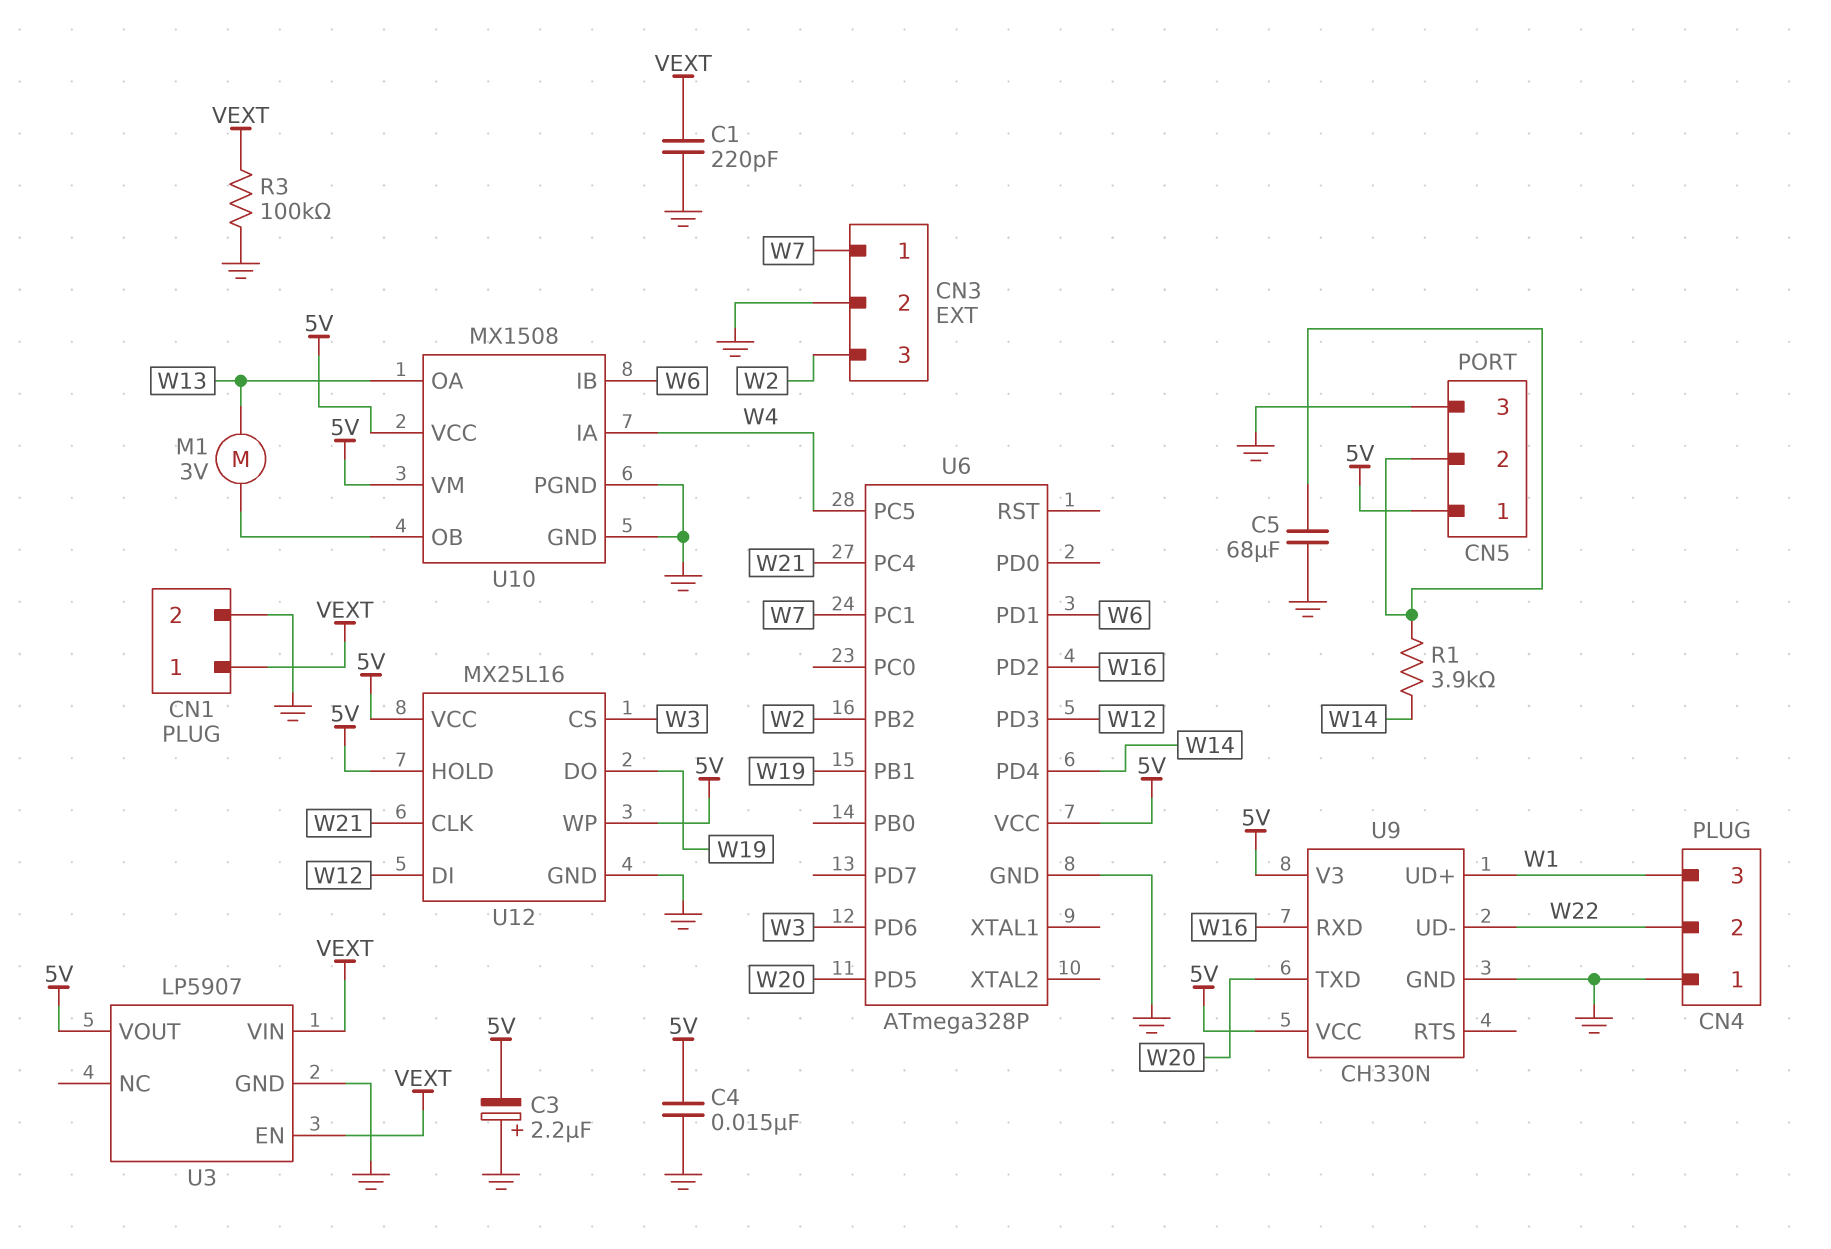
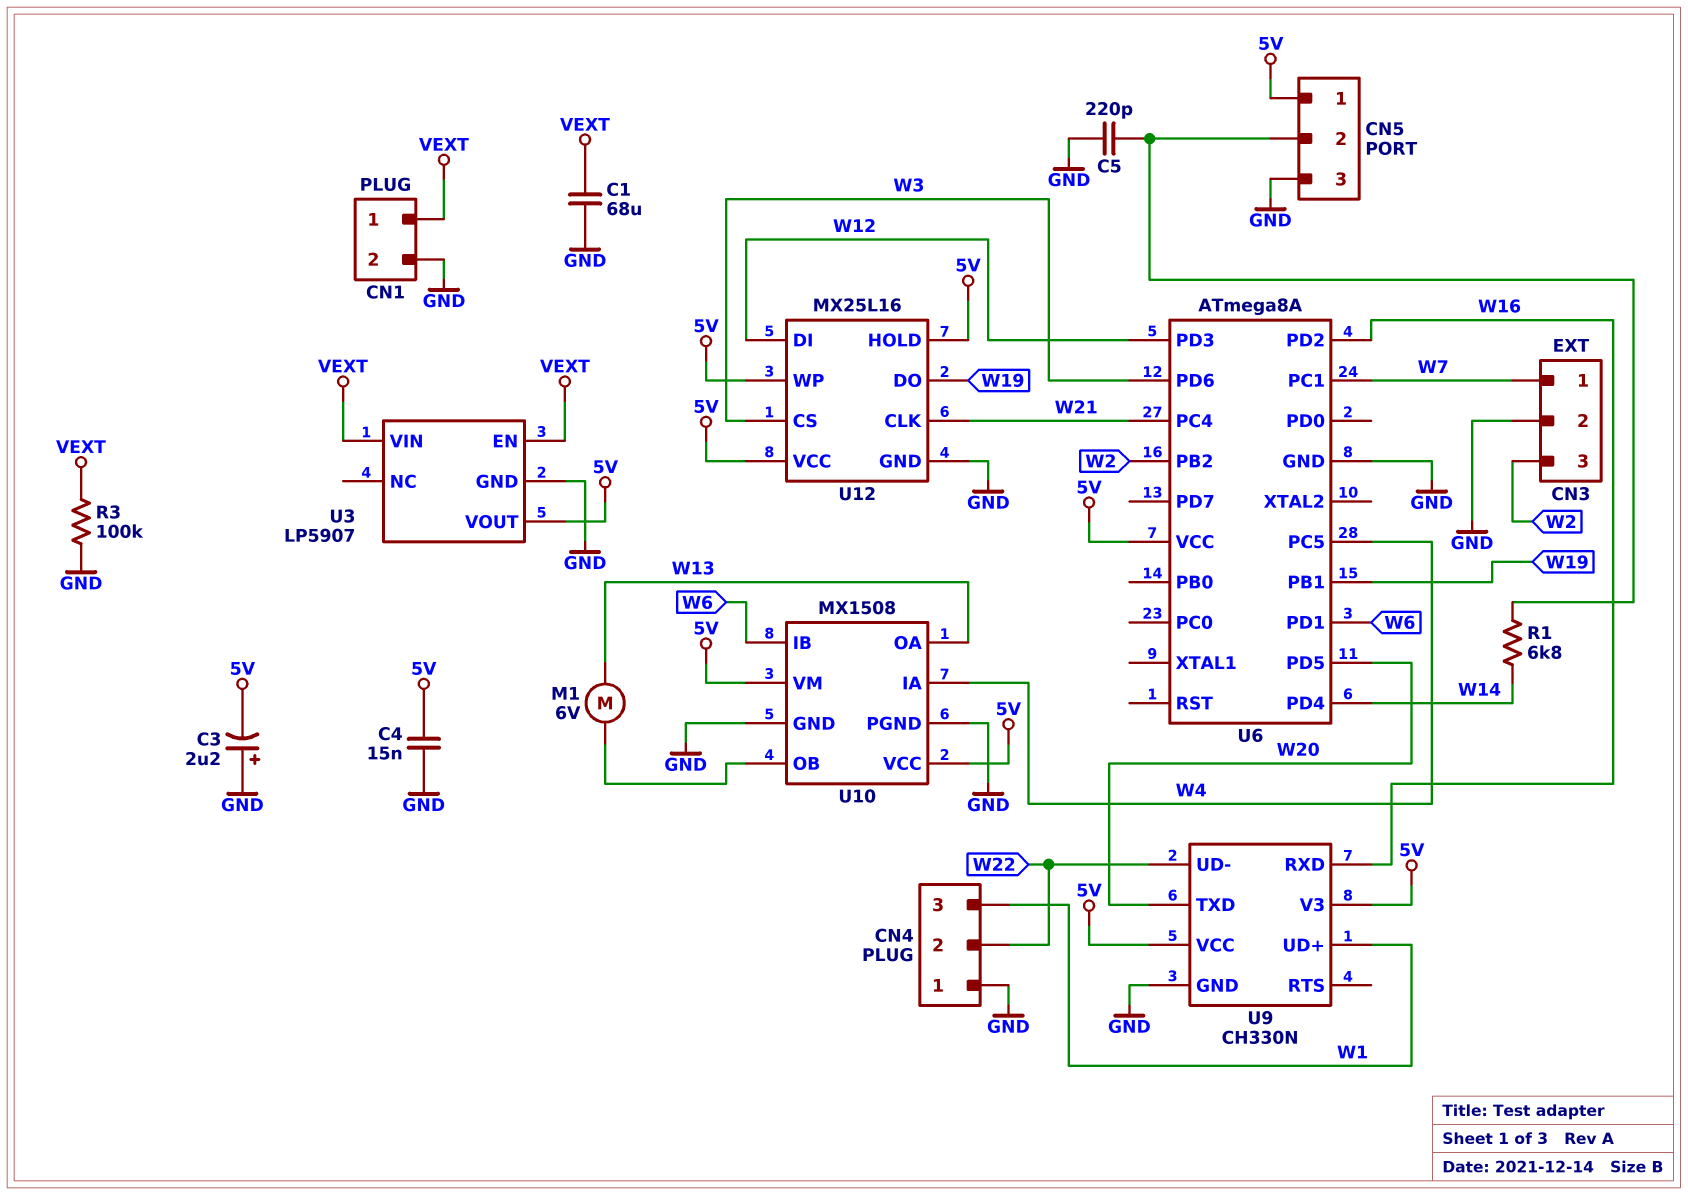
C1: 220pF (GND, VEXT) -> 68uF (GND, VEXT)
C5: 68uF (CN5/2, GND) -> 220pF (CN5/2, GND)
M1: motor 3V (U10/OB, W13) -> motor 6V (U10/OB, W13)
R1: 3.9k (CN5/2, W14) -> 6.8k (CN5/2, W14)
U6: ATmega328P -> ATmega8A

